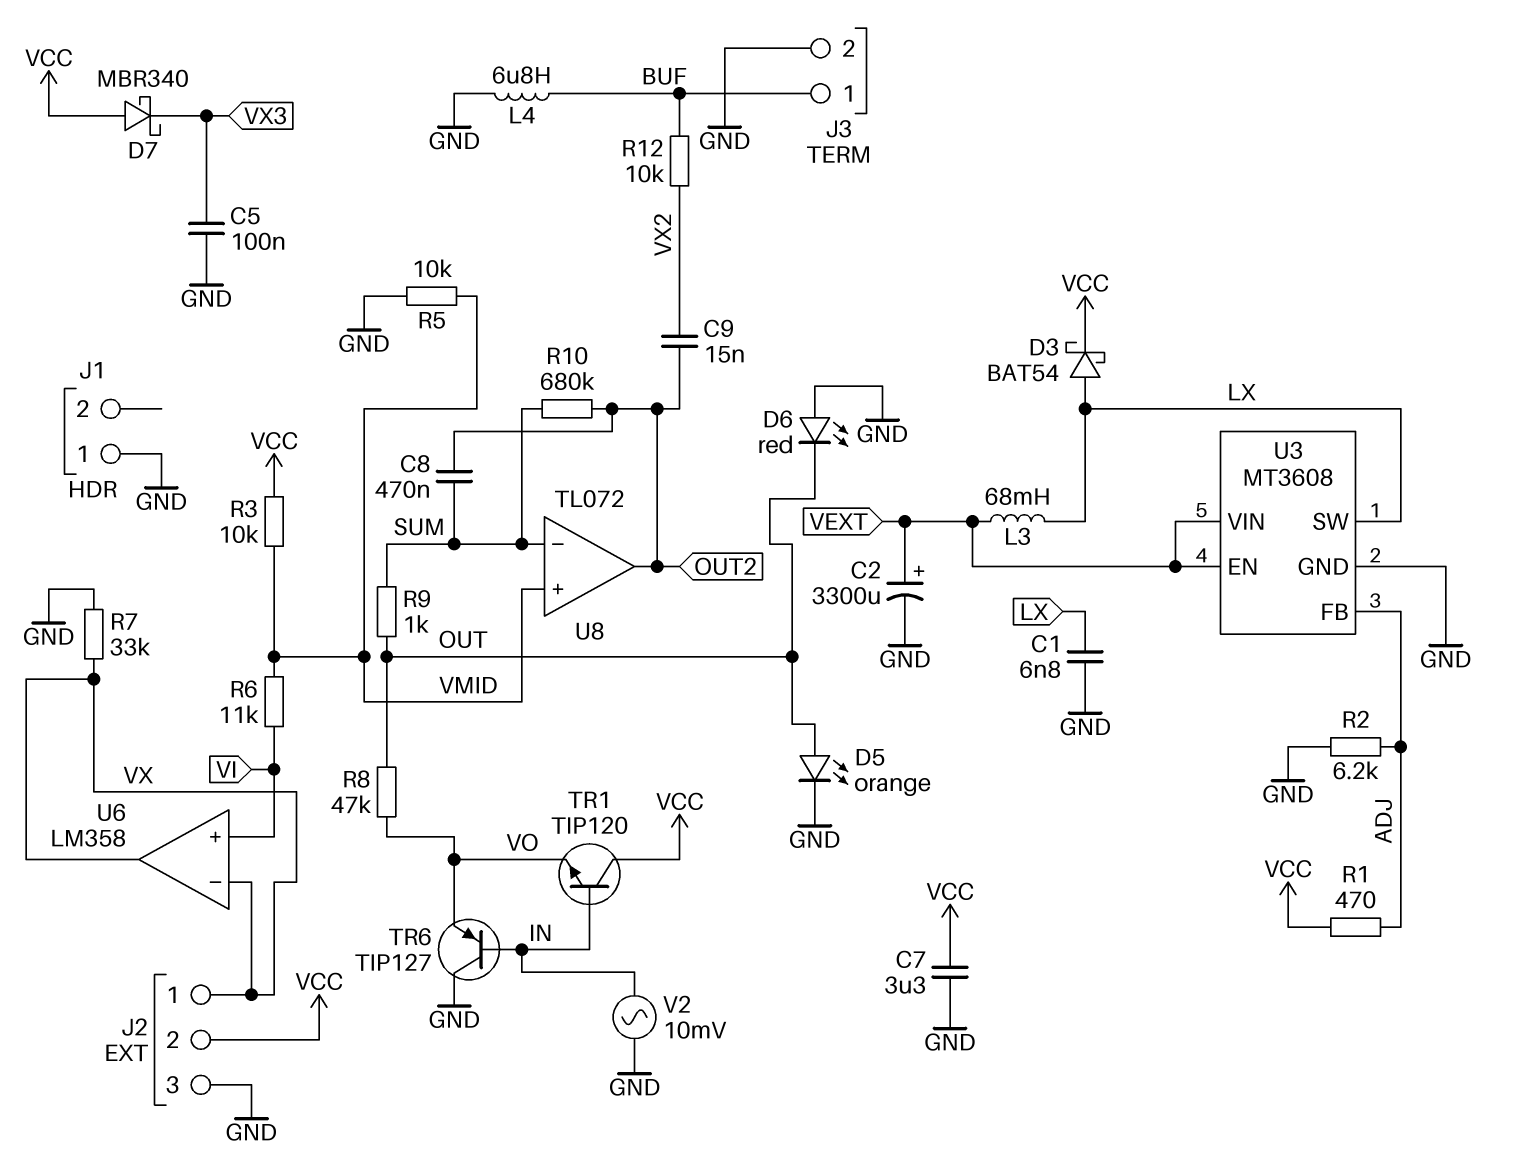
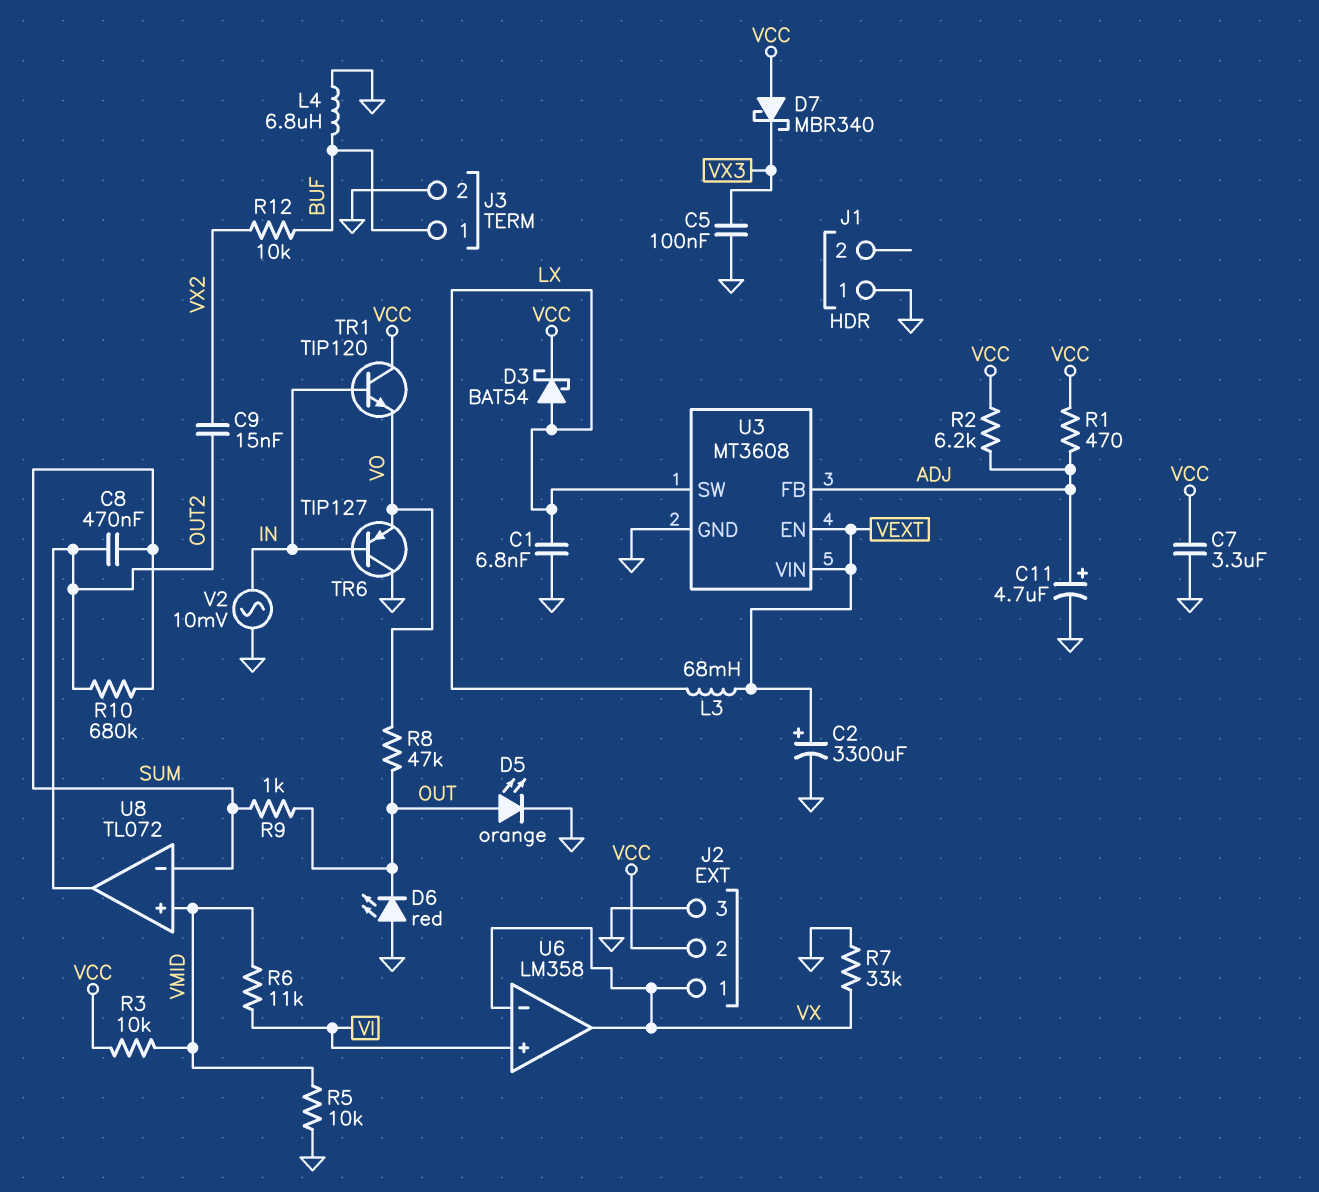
C11: none -> 4.7uF (plus ADJ, minus GND)
R2: 6.2k (ADJ, GND) -> 6.2k (ADJ, VCC)

